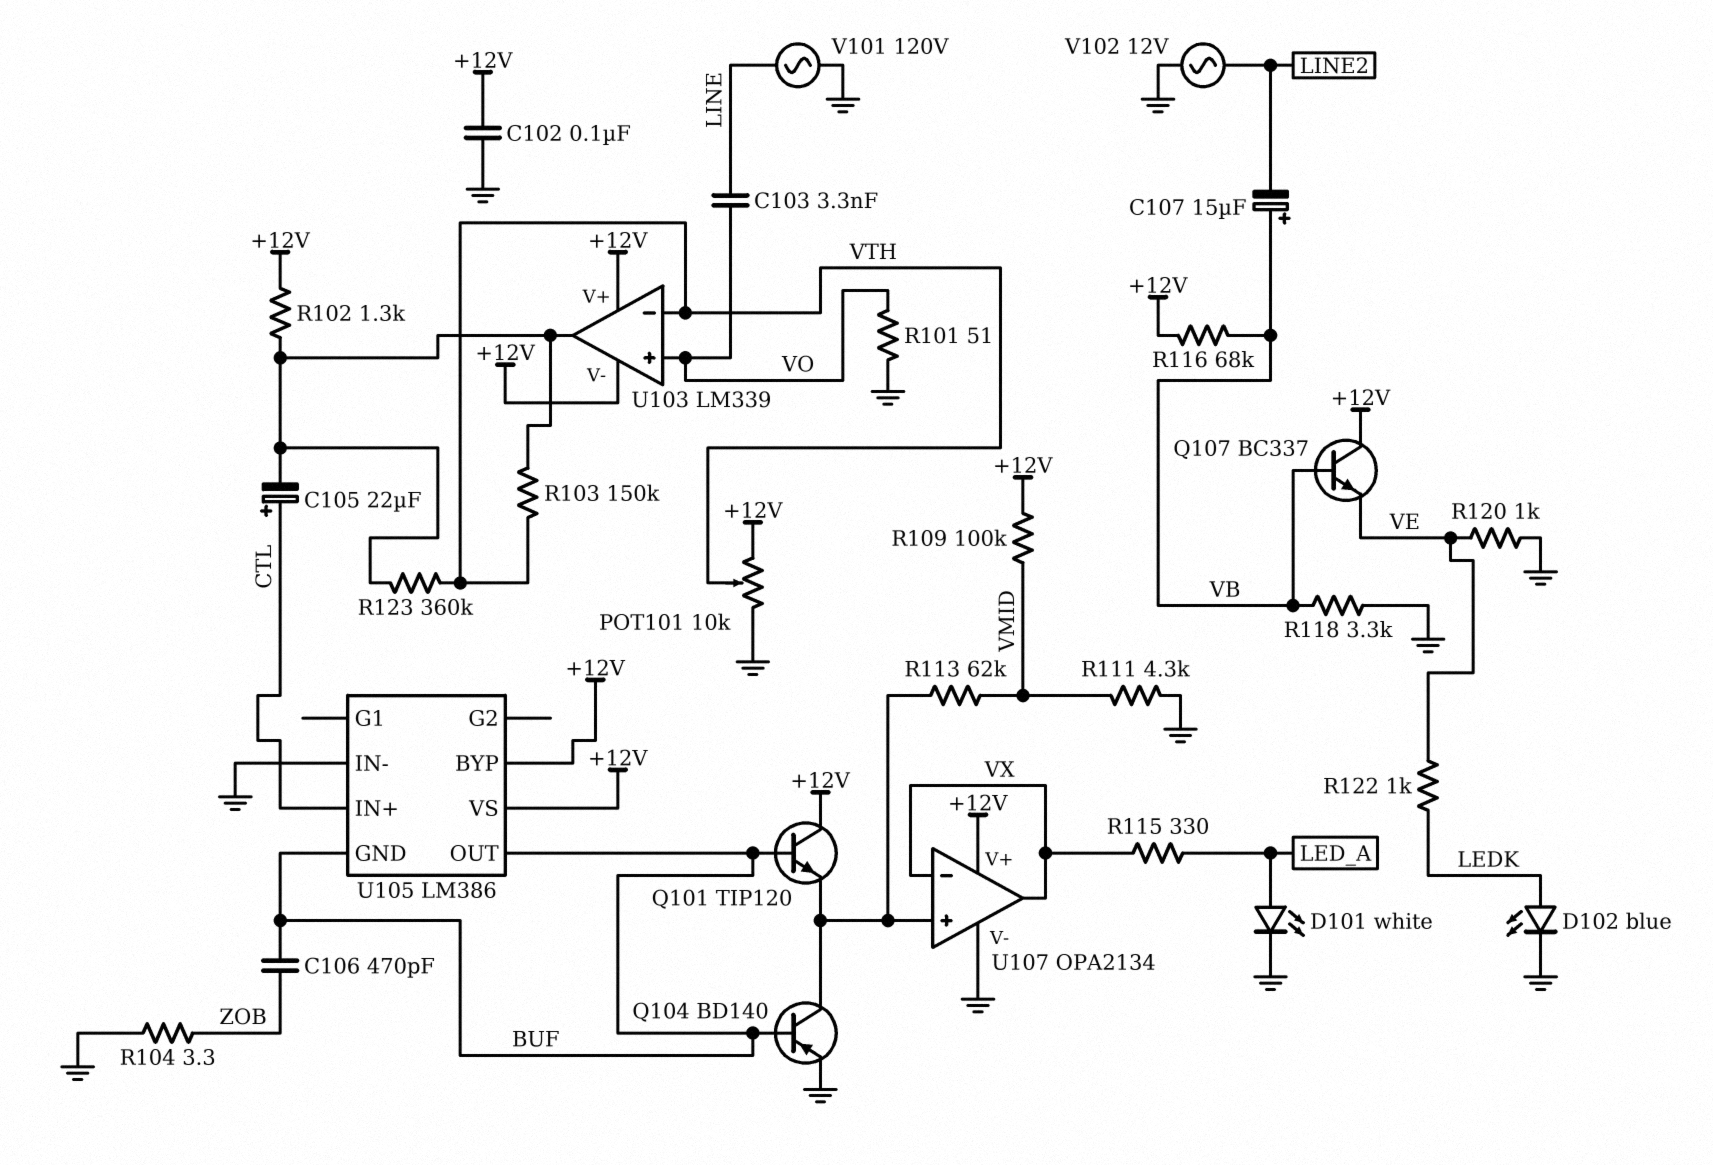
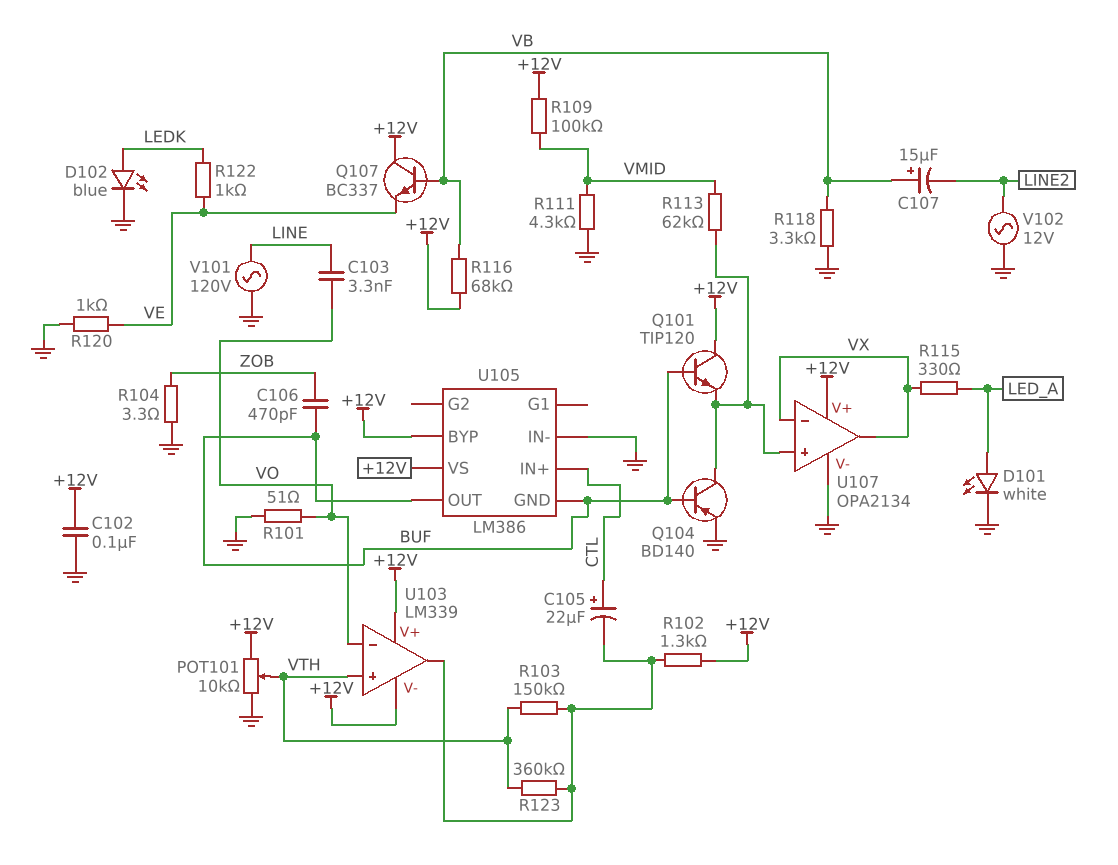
U103 pin in+: VO -> VTH
U103 pin in-: VTH -> VO

